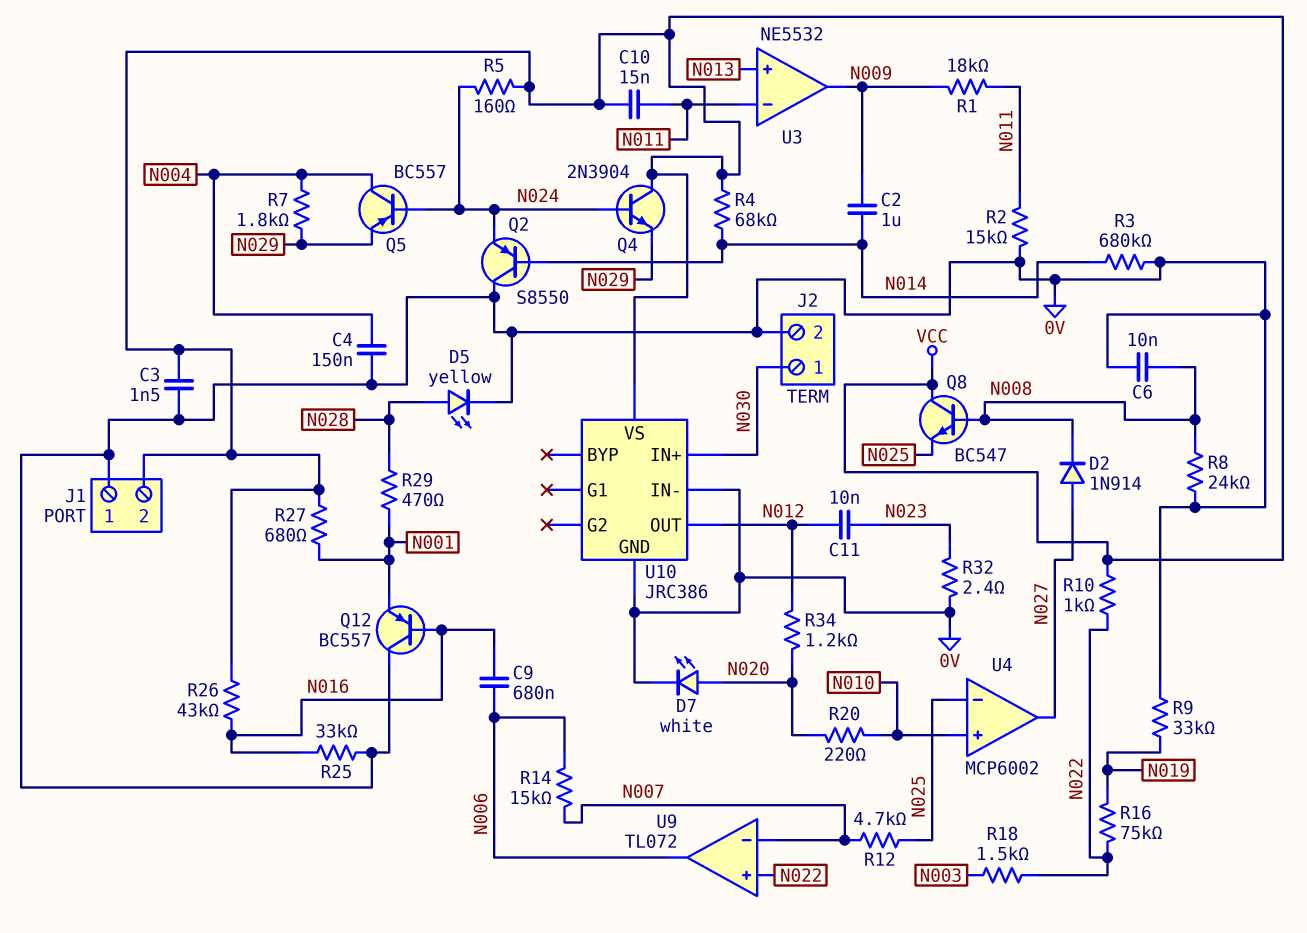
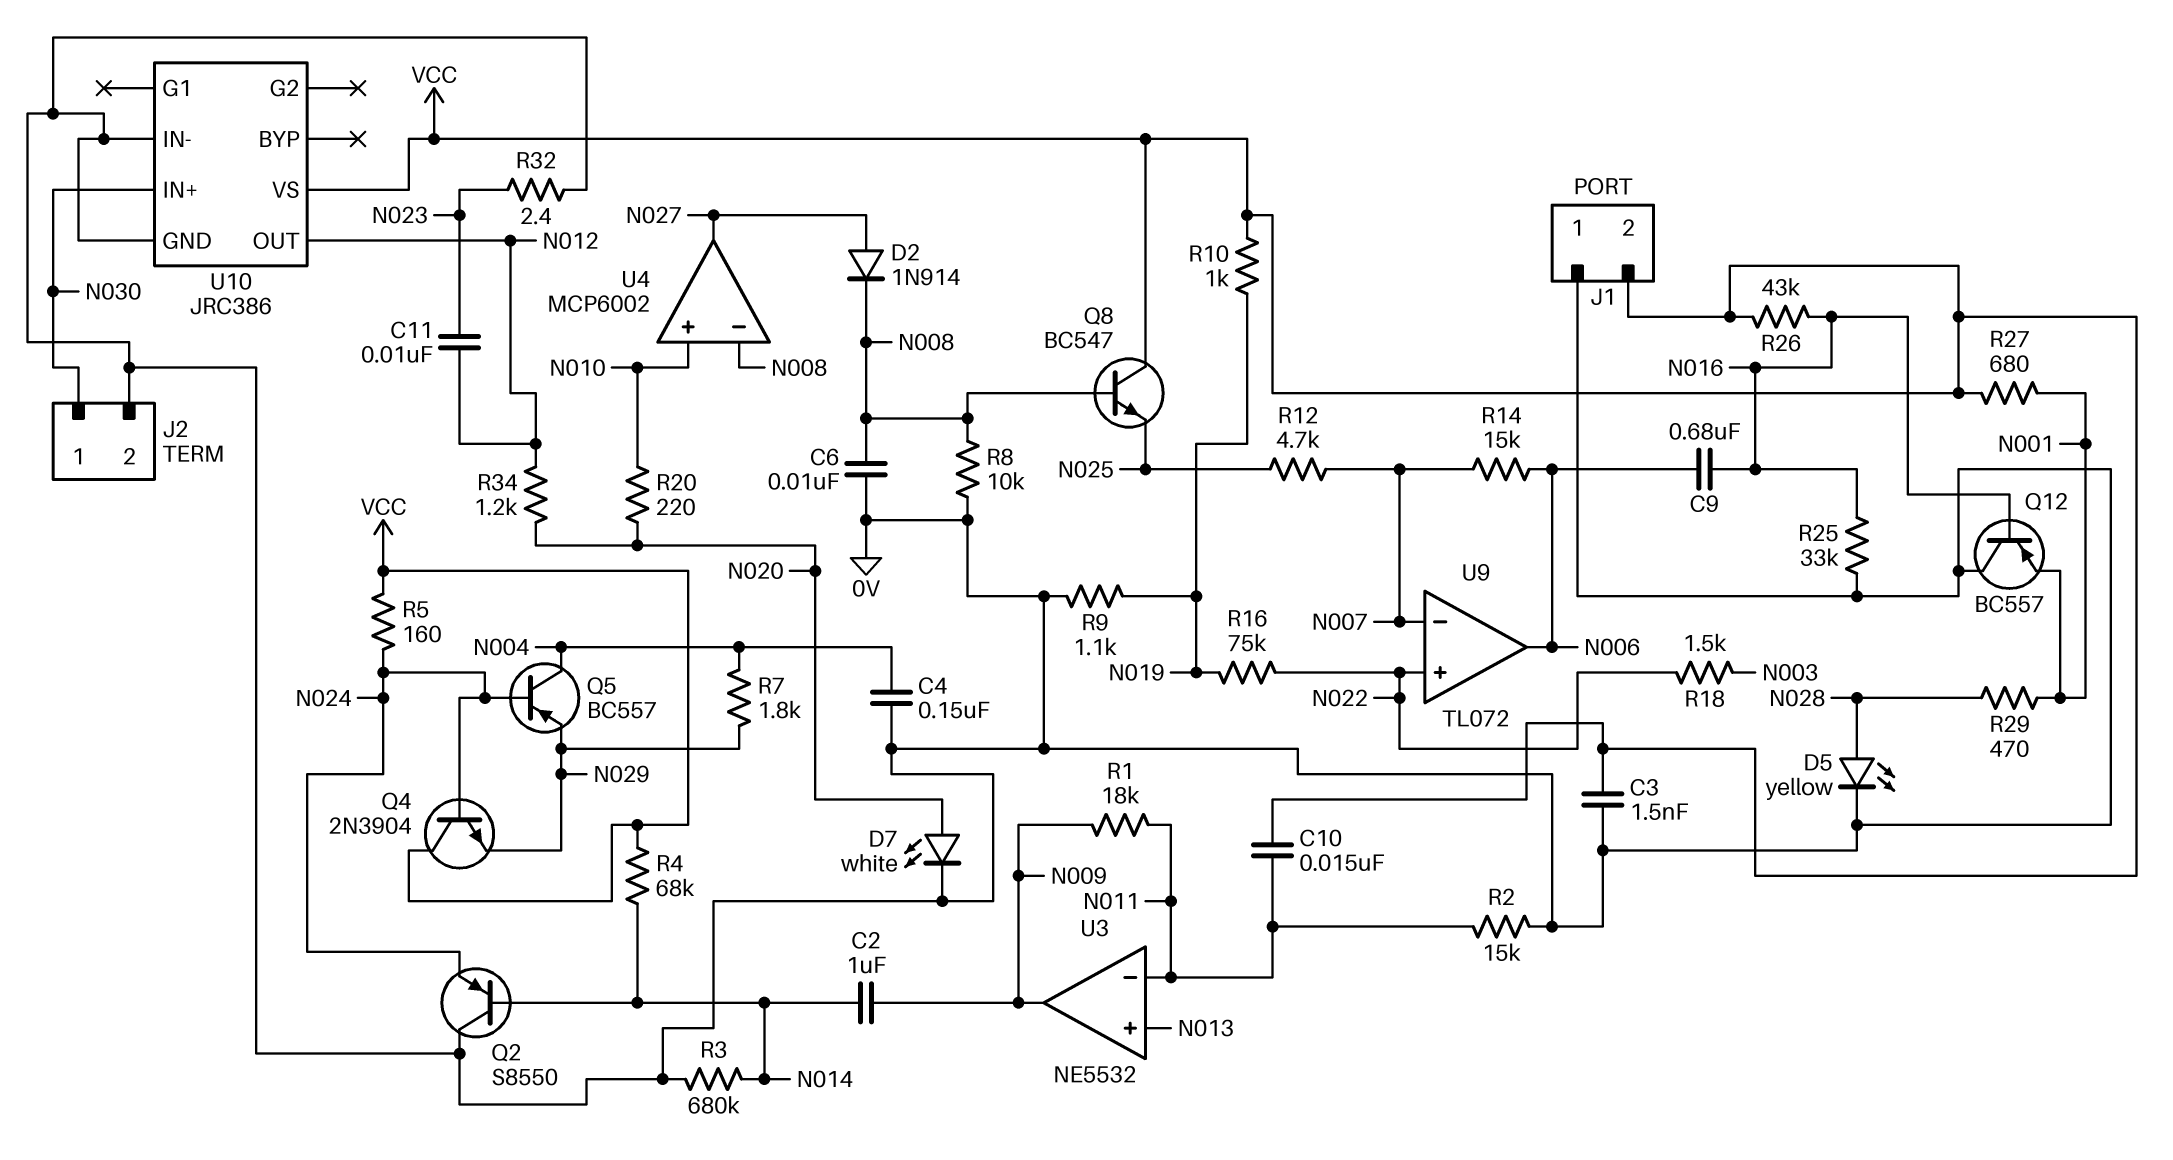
R8: 24k (0V, N008) -> 10k (0V, N008)
R9: 33k (0V, N019) -> 1.1k (0V, N019)
R10: 1k (N022, VCC) -> 1k (N019, VCC)
U4 pin in-: N025 -> N008

